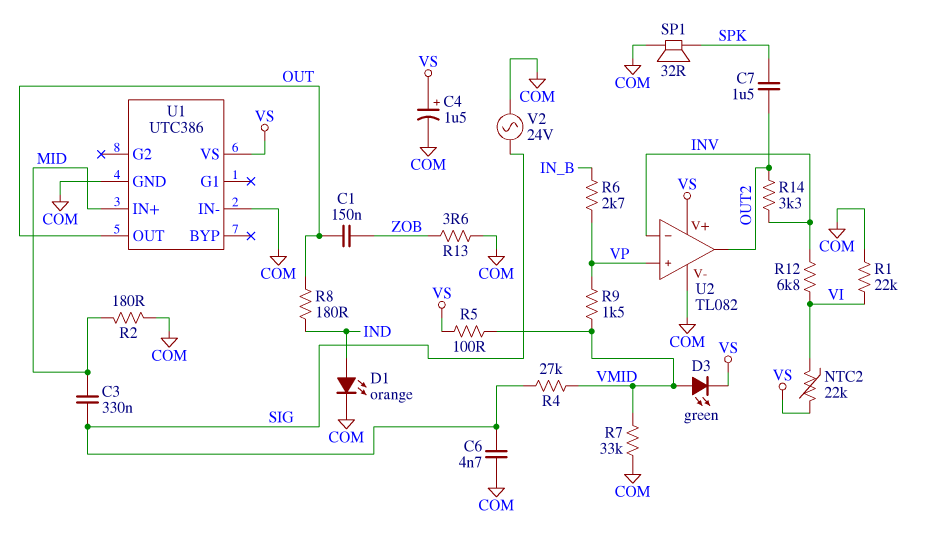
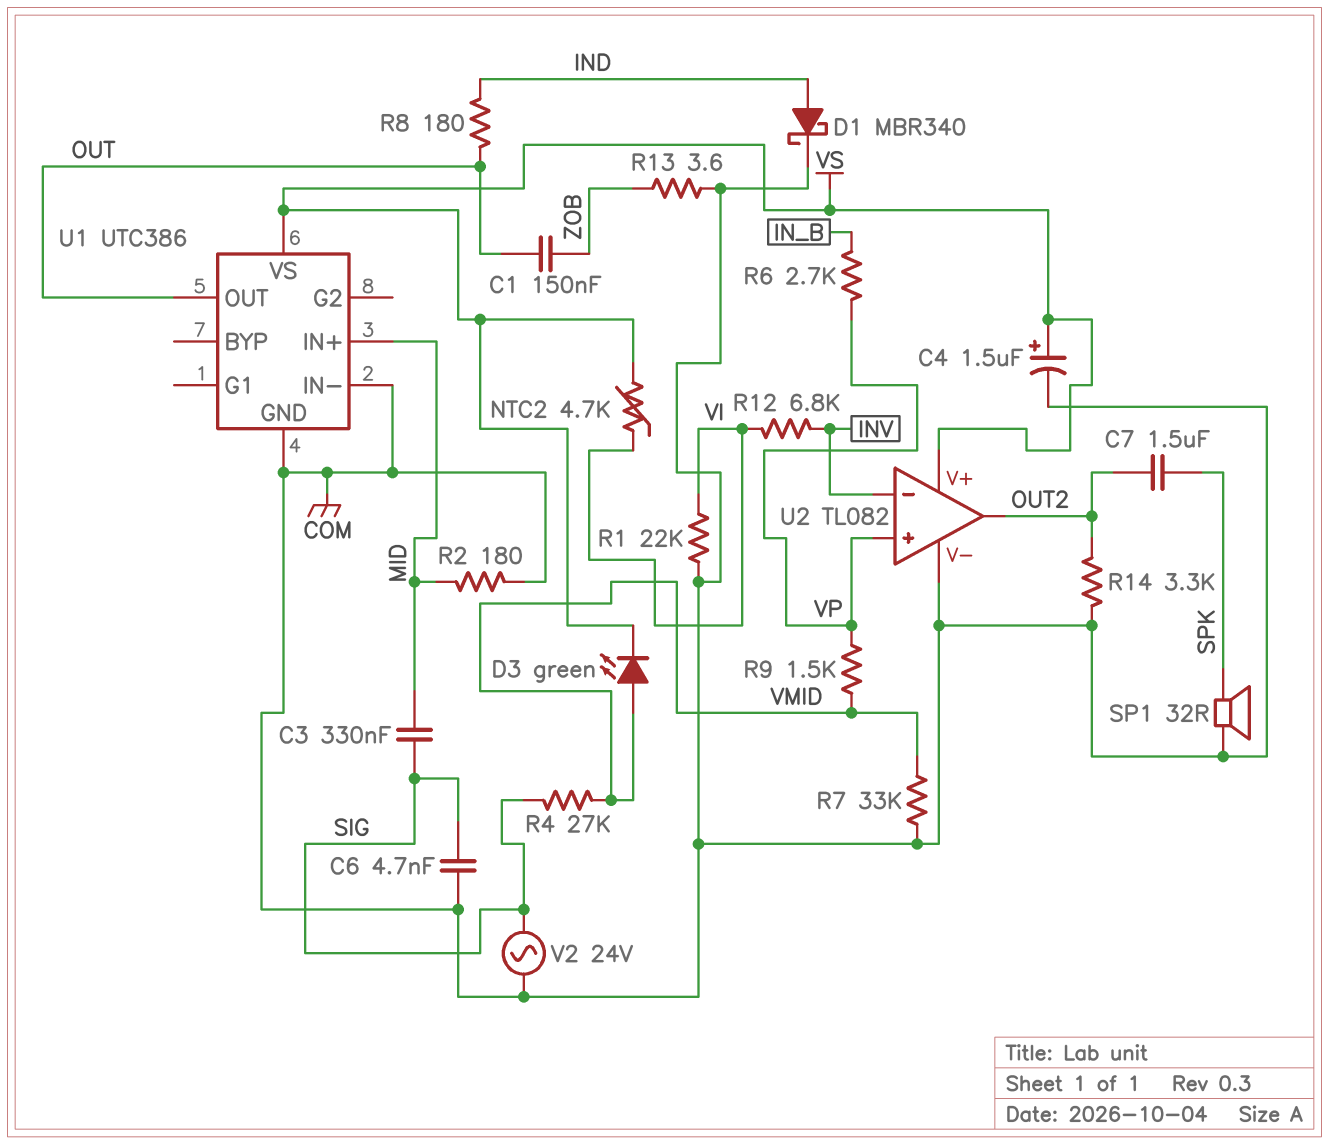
D1: LED orange (A IND, K COM) -> schottky MBR340 (A IND, K COM)
NTC2: 22k (VI, VS) -> 4.7k (VI, VS)
R5: 100 (VMID, VS) -> none
R14: 3.3k (INV, OUT2) -> 3.3k (COM, OUT2)

